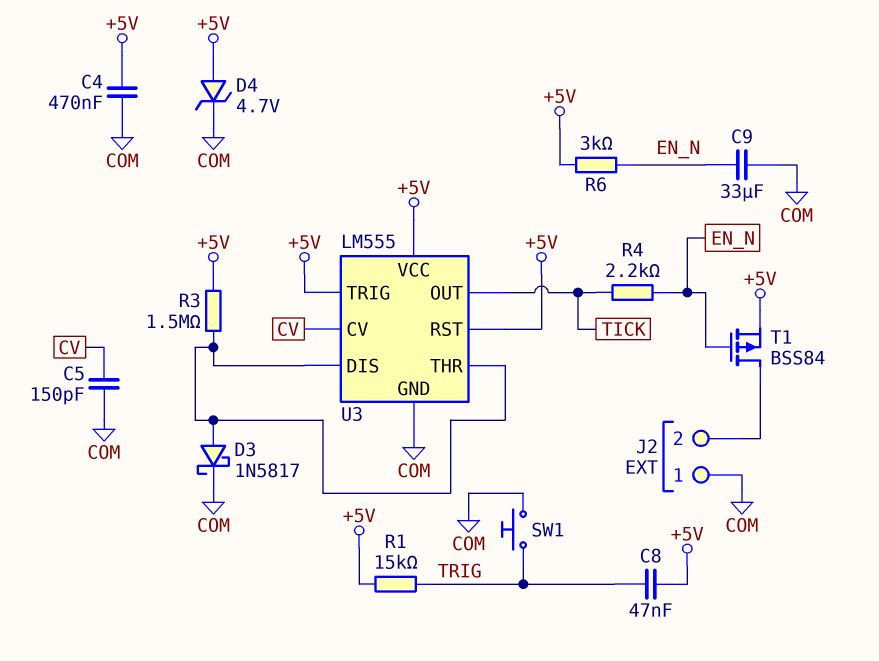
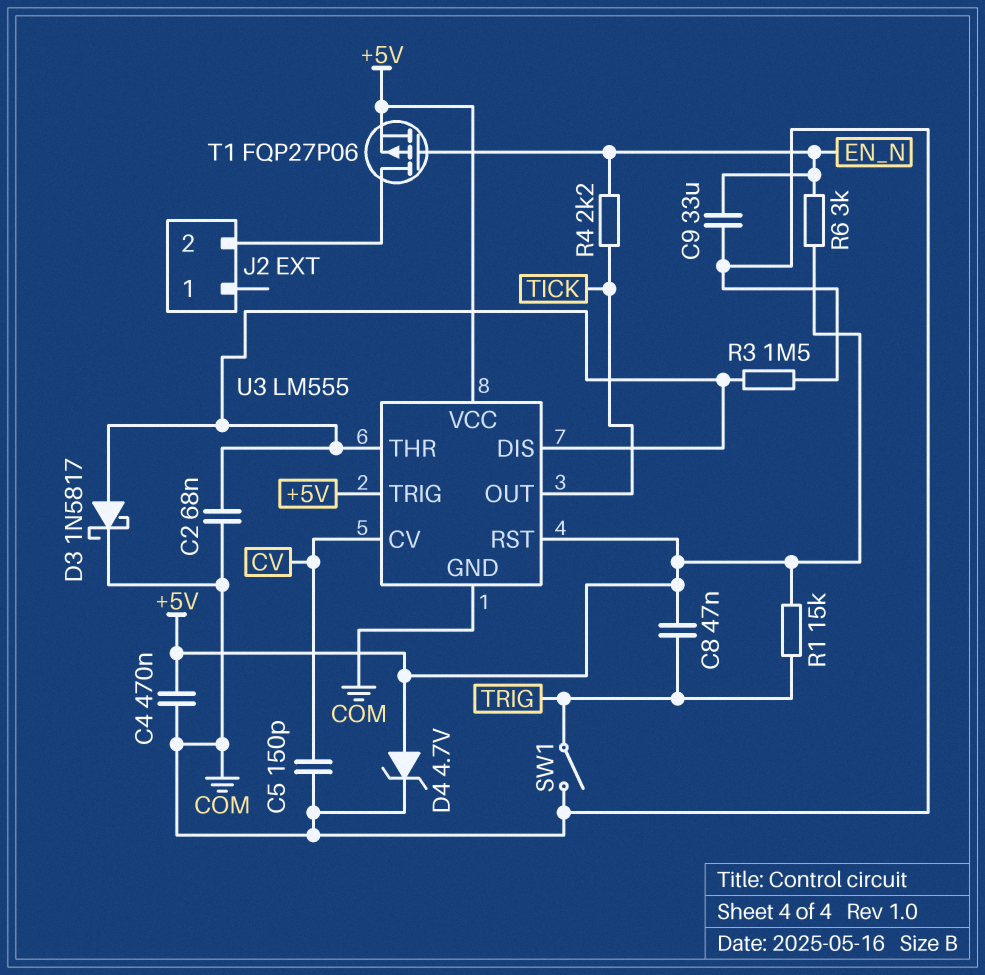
C2: none -> 68nF (COM, U3/DIS)
J2 pin 1: COM -> none
R3: 1.5M (+5V, U3/DIS) -> 1.5M (COM, U3/DIS)
SW1: button (COM, TRIG) -> switch (COM, TRIG)
T1: PMOS BSS84 (G EN_N, D J2/2, S +5V) -> PMOS FQP27P06 (G EN_N, D J2/2, S +5V)

